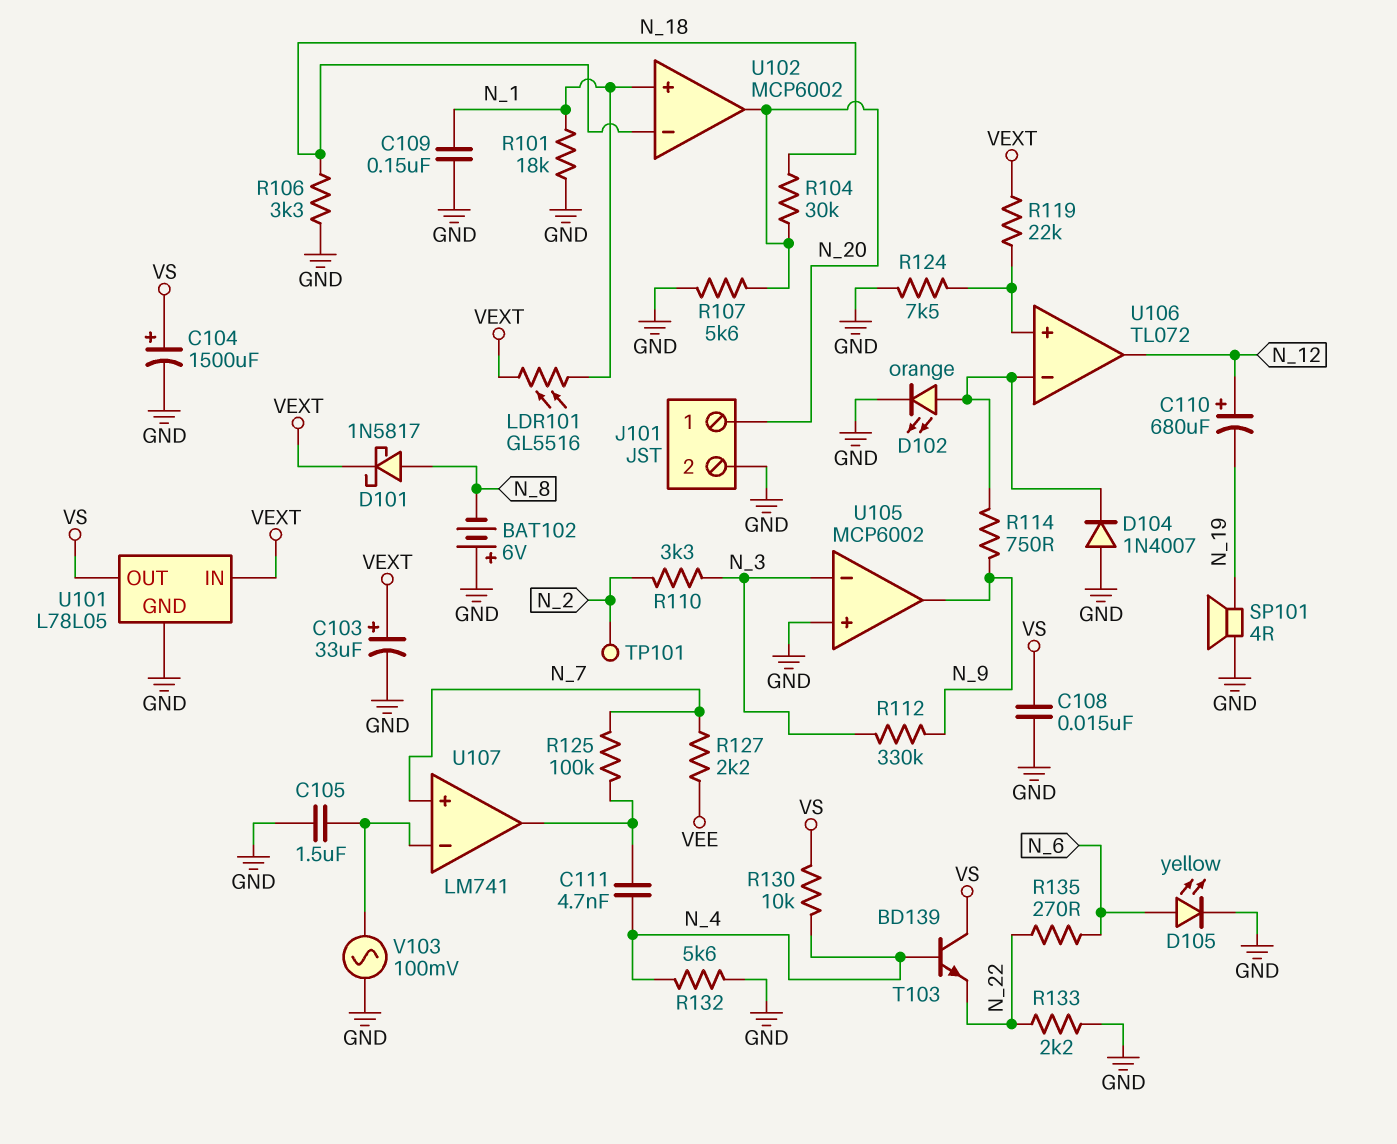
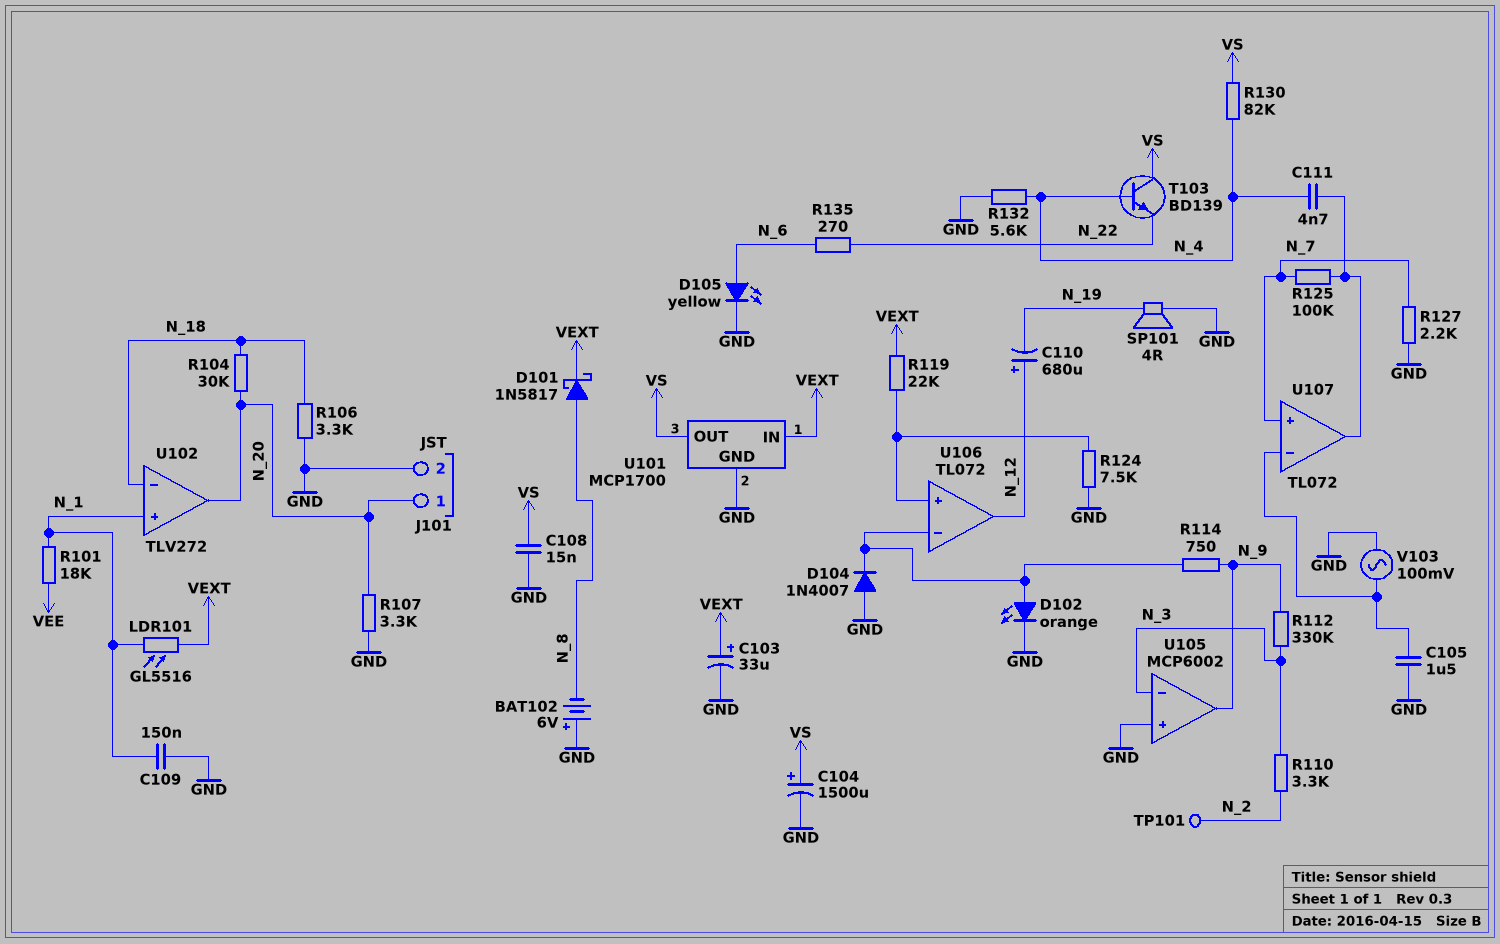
R101: 18k (GND, N_1) -> 18k (N_1, VEE)
R107: 5.6k (GND, N_20) -> 3.3k (GND, N_20)
R127: 2.2k (N_7, VEE) -> 2.2k (GND, N_7)
R130: 10k (N_4, VS) -> 82k (N_4, VS)
R133: 2.2k (GND, N_22) -> none
U101: L78L05 -> MCP1700
U102: MCP6002 -> TLV272
U107: LM741 -> TL072

